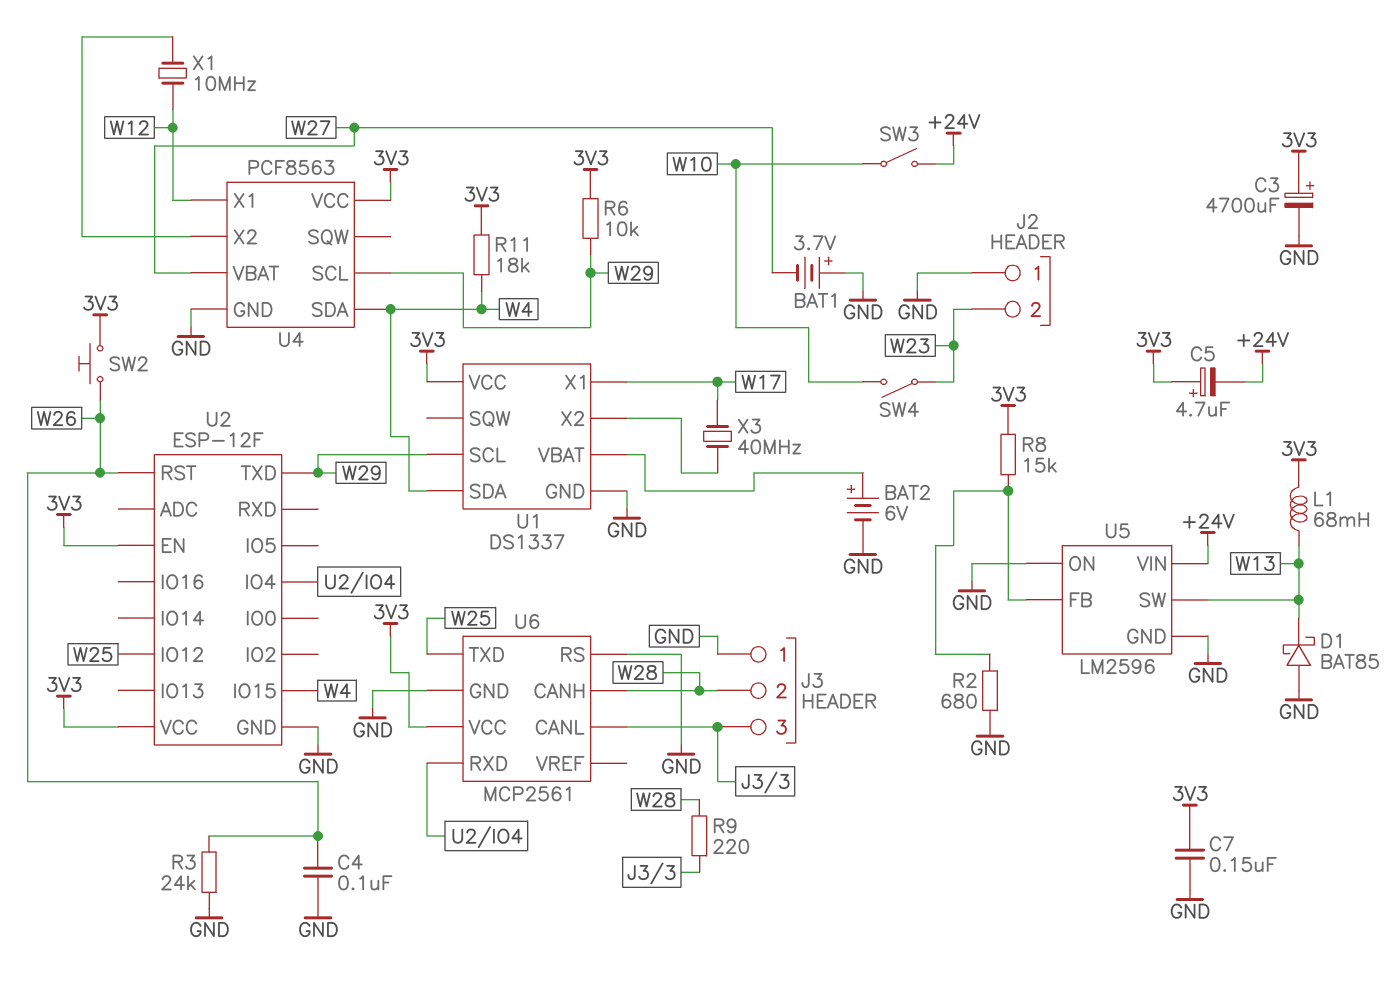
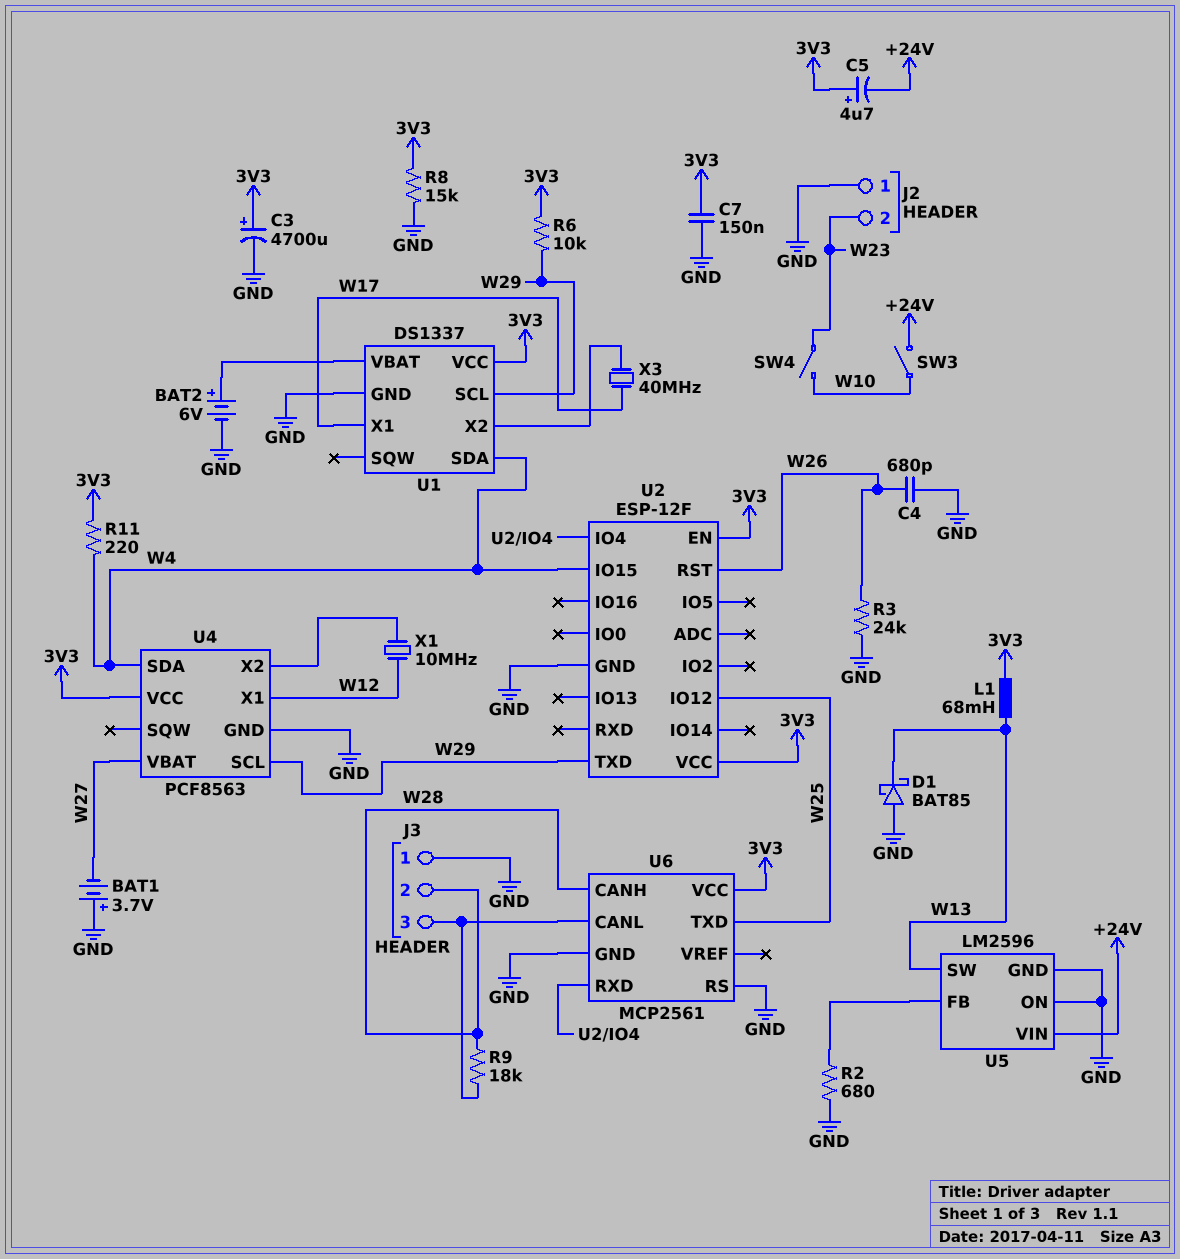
C4: 100nF (GND, W26) -> 680pF (GND, W26)
R8: 15k (3V3, U5/FB) -> 15k (3V3, GND)
R9: 220 (J3/3, W28) -> 18k (J3/3, W28)
R11: 18k (3V3, W4) -> 220 (3V3, W4)
SW2: button (3V3, W26) -> none

